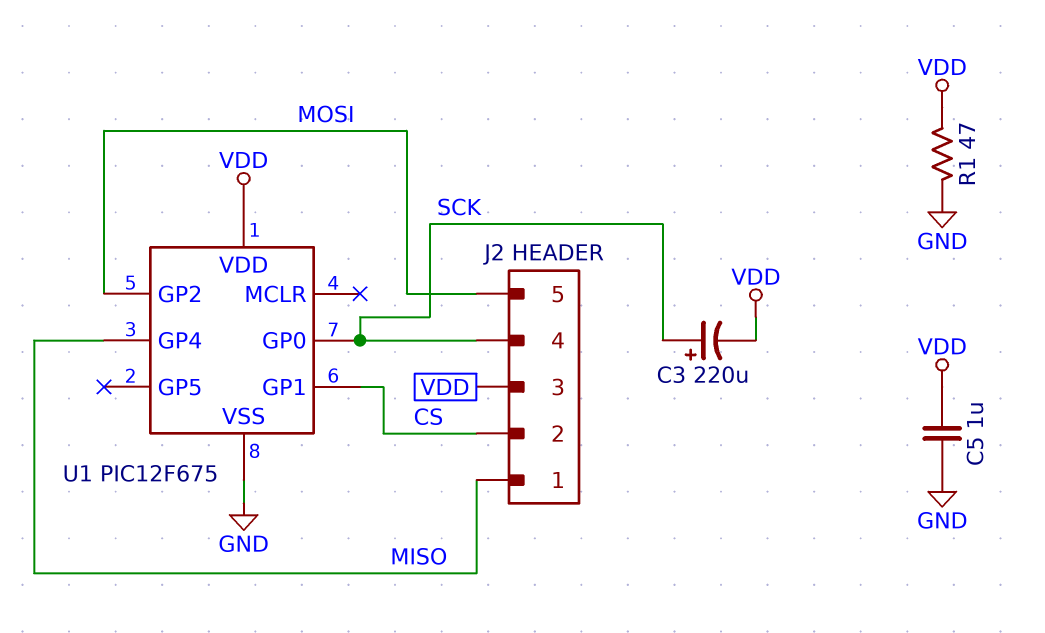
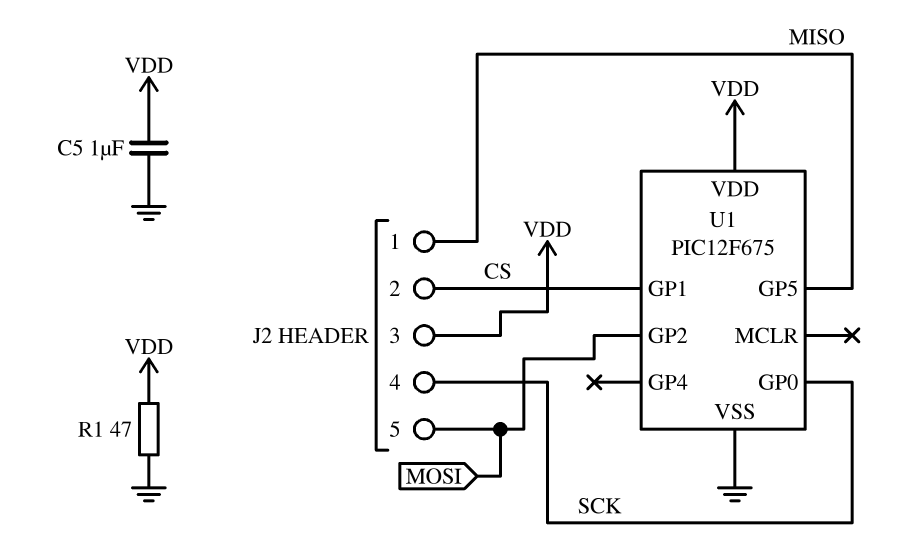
C3: 220uF (plus SCK, minus VDD) -> none
U1 pin GP4: MISO -> none
U1 pin GP5: none -> MISO

